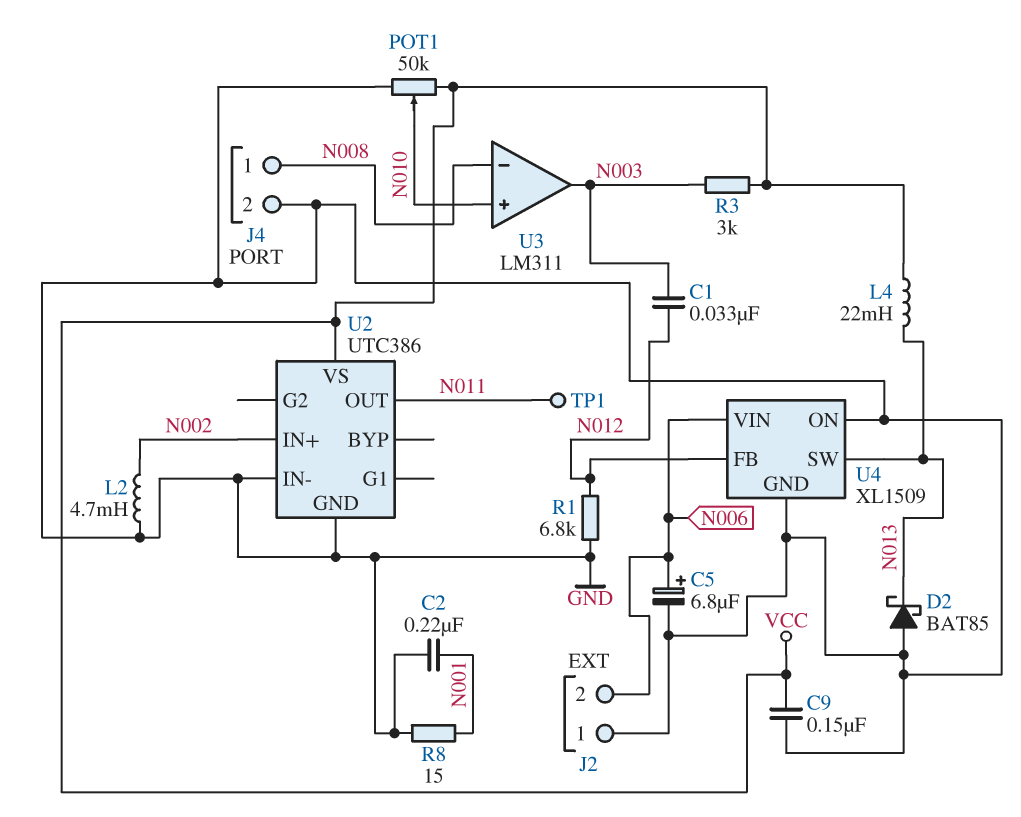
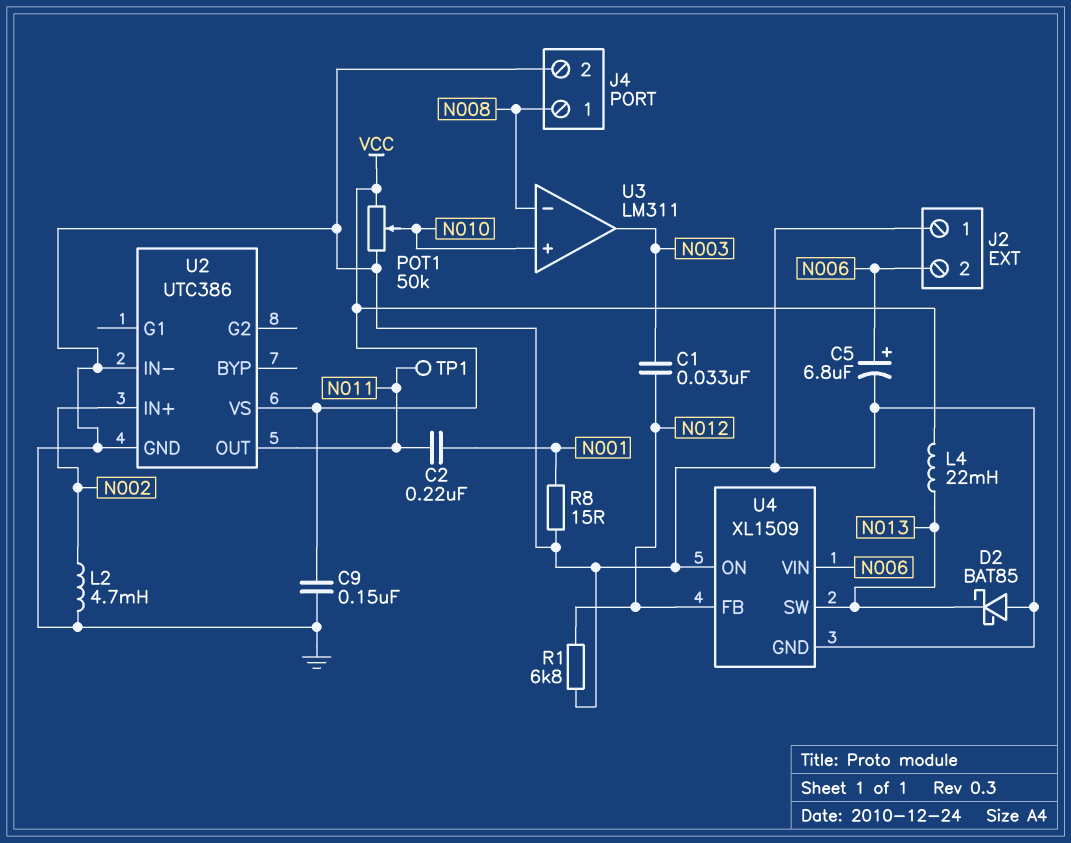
C2: 220nF (GND, N001) -> 220nF (N001, N011)
R3: 3k (N003, VCC) -> none

